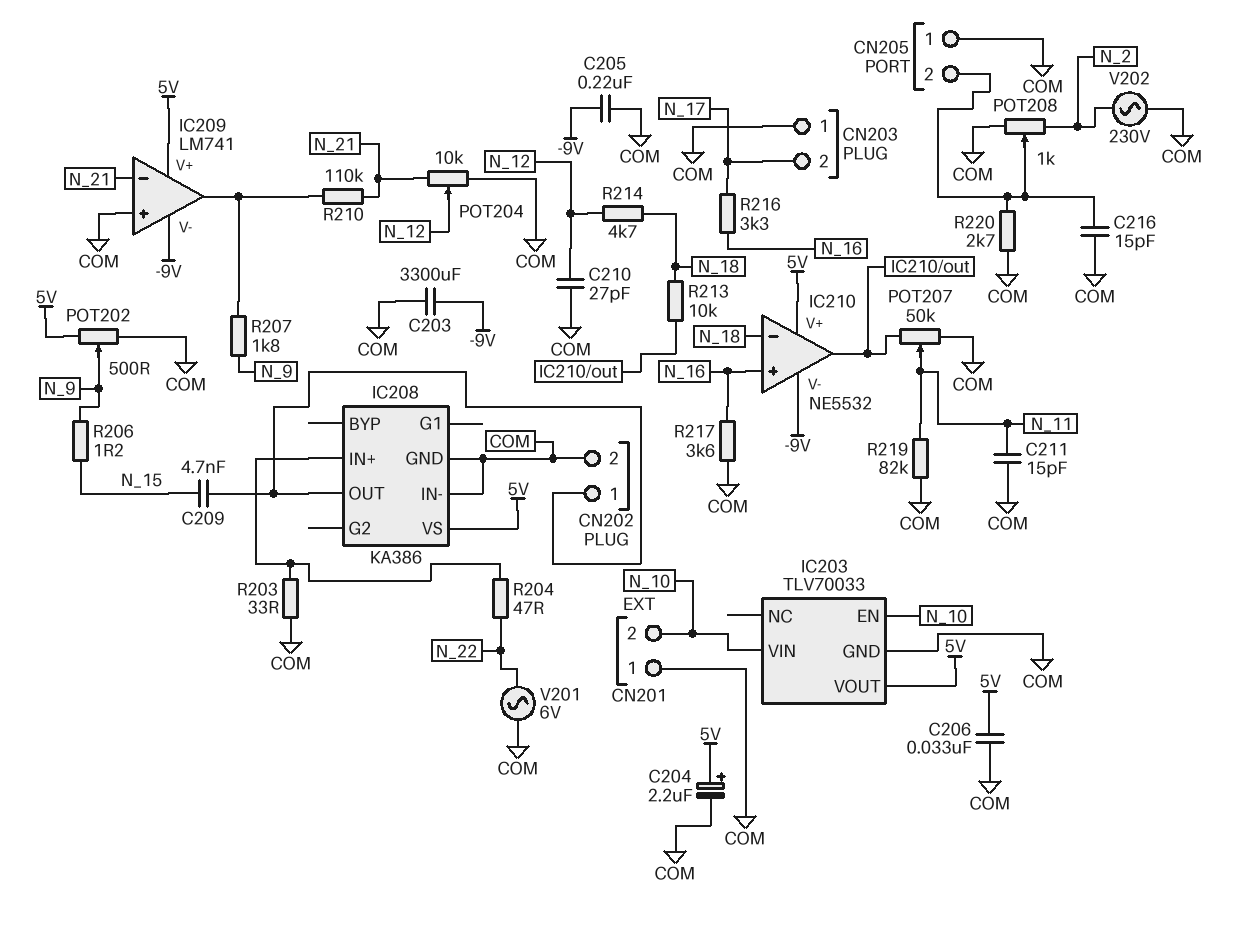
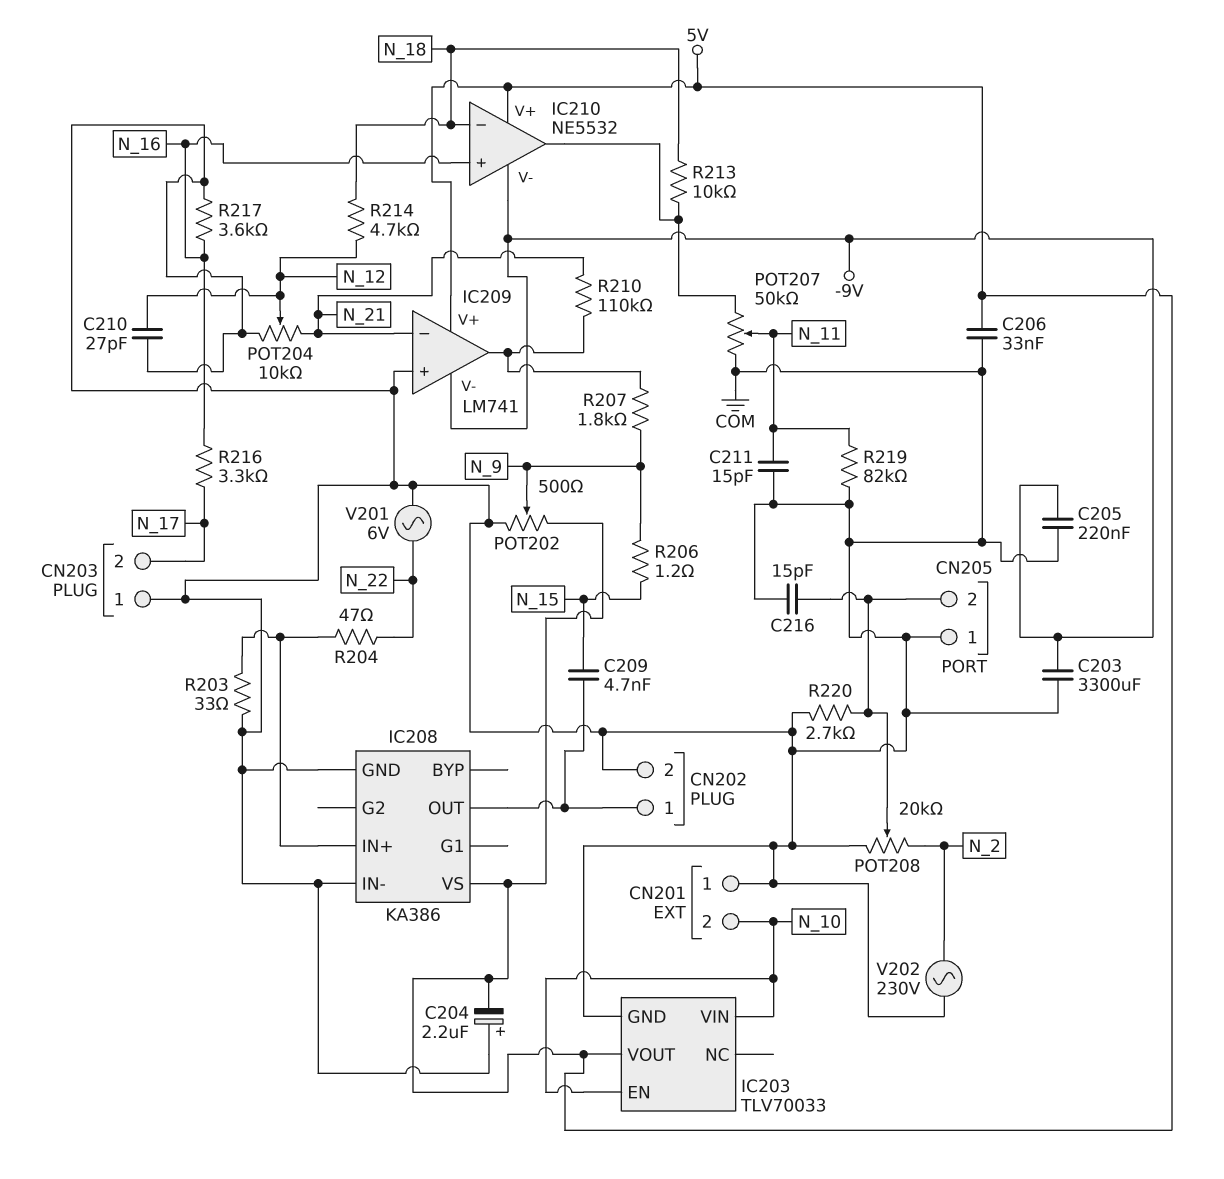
C204: 2.2uF (plus 5V, minus COM) -> 2.2uF (plus COM, minus 5V)
POT208: 1k (COM, N_2, wiper CN205/2) -> 20k (COM, N_2, wiper CN205/2)

